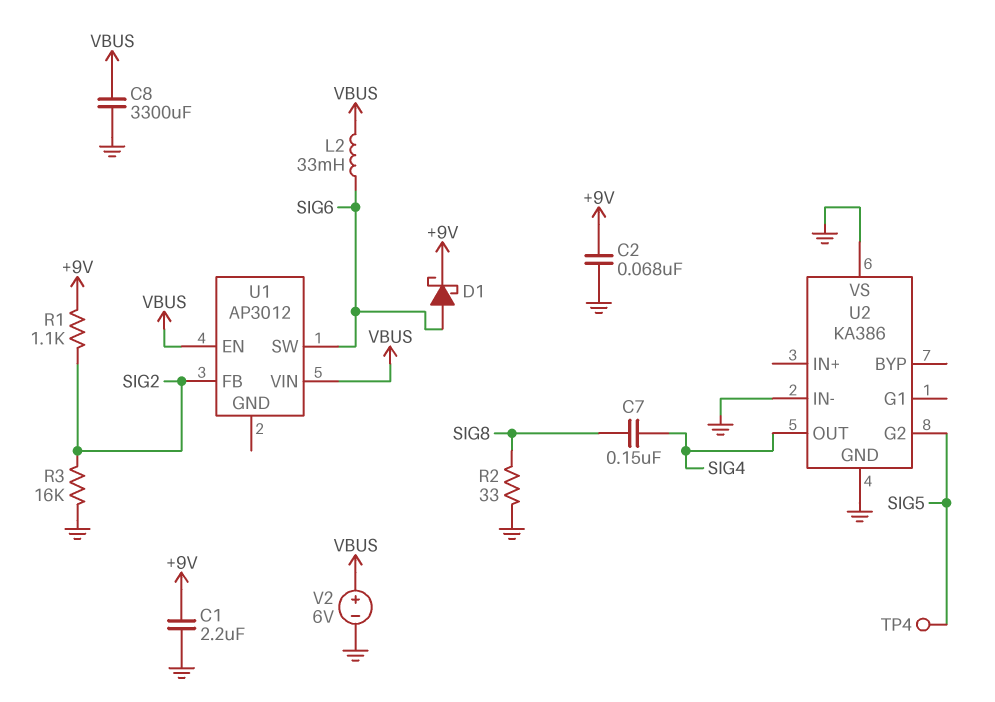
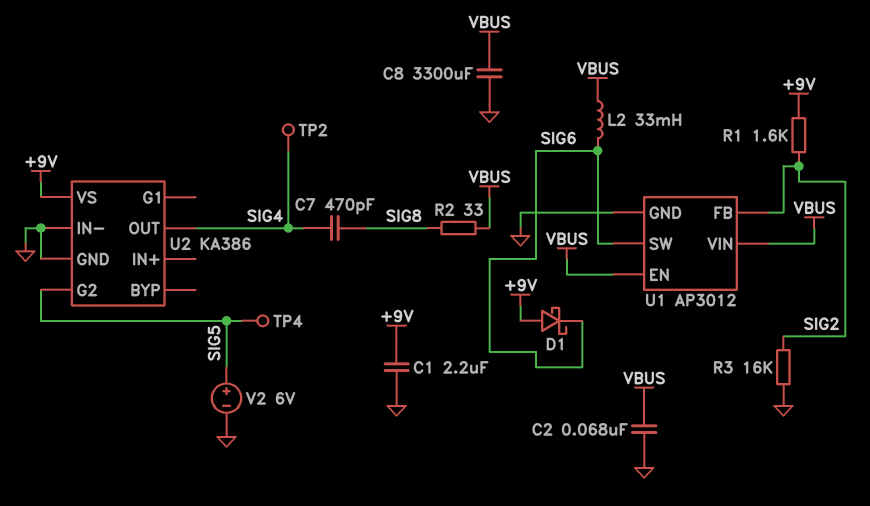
C2: 68nF (+9V, GND) -> 68nF (GND, VBUS)
C7: 150nF (SIG4, SIG8) -> 470pF (SIG4, SIG8)
D1: schottky (A SIG6, K +9V) -> schottky (A +9V, K SIG6)
R1: 1.1k (+9V, SIG2) -> 1.6k (+9V, SIG2)
R2: 33 (GND, SIG8) -> 33 (SIG8, VBUS)
TP2: none -> test point (SIG4)
U1 pin GND: none -> GND
U2 pin VS: GND -> +9V
V2: 6V (plus VBUS, minus GND) -> 6V (plus SIG5, minus GND)

